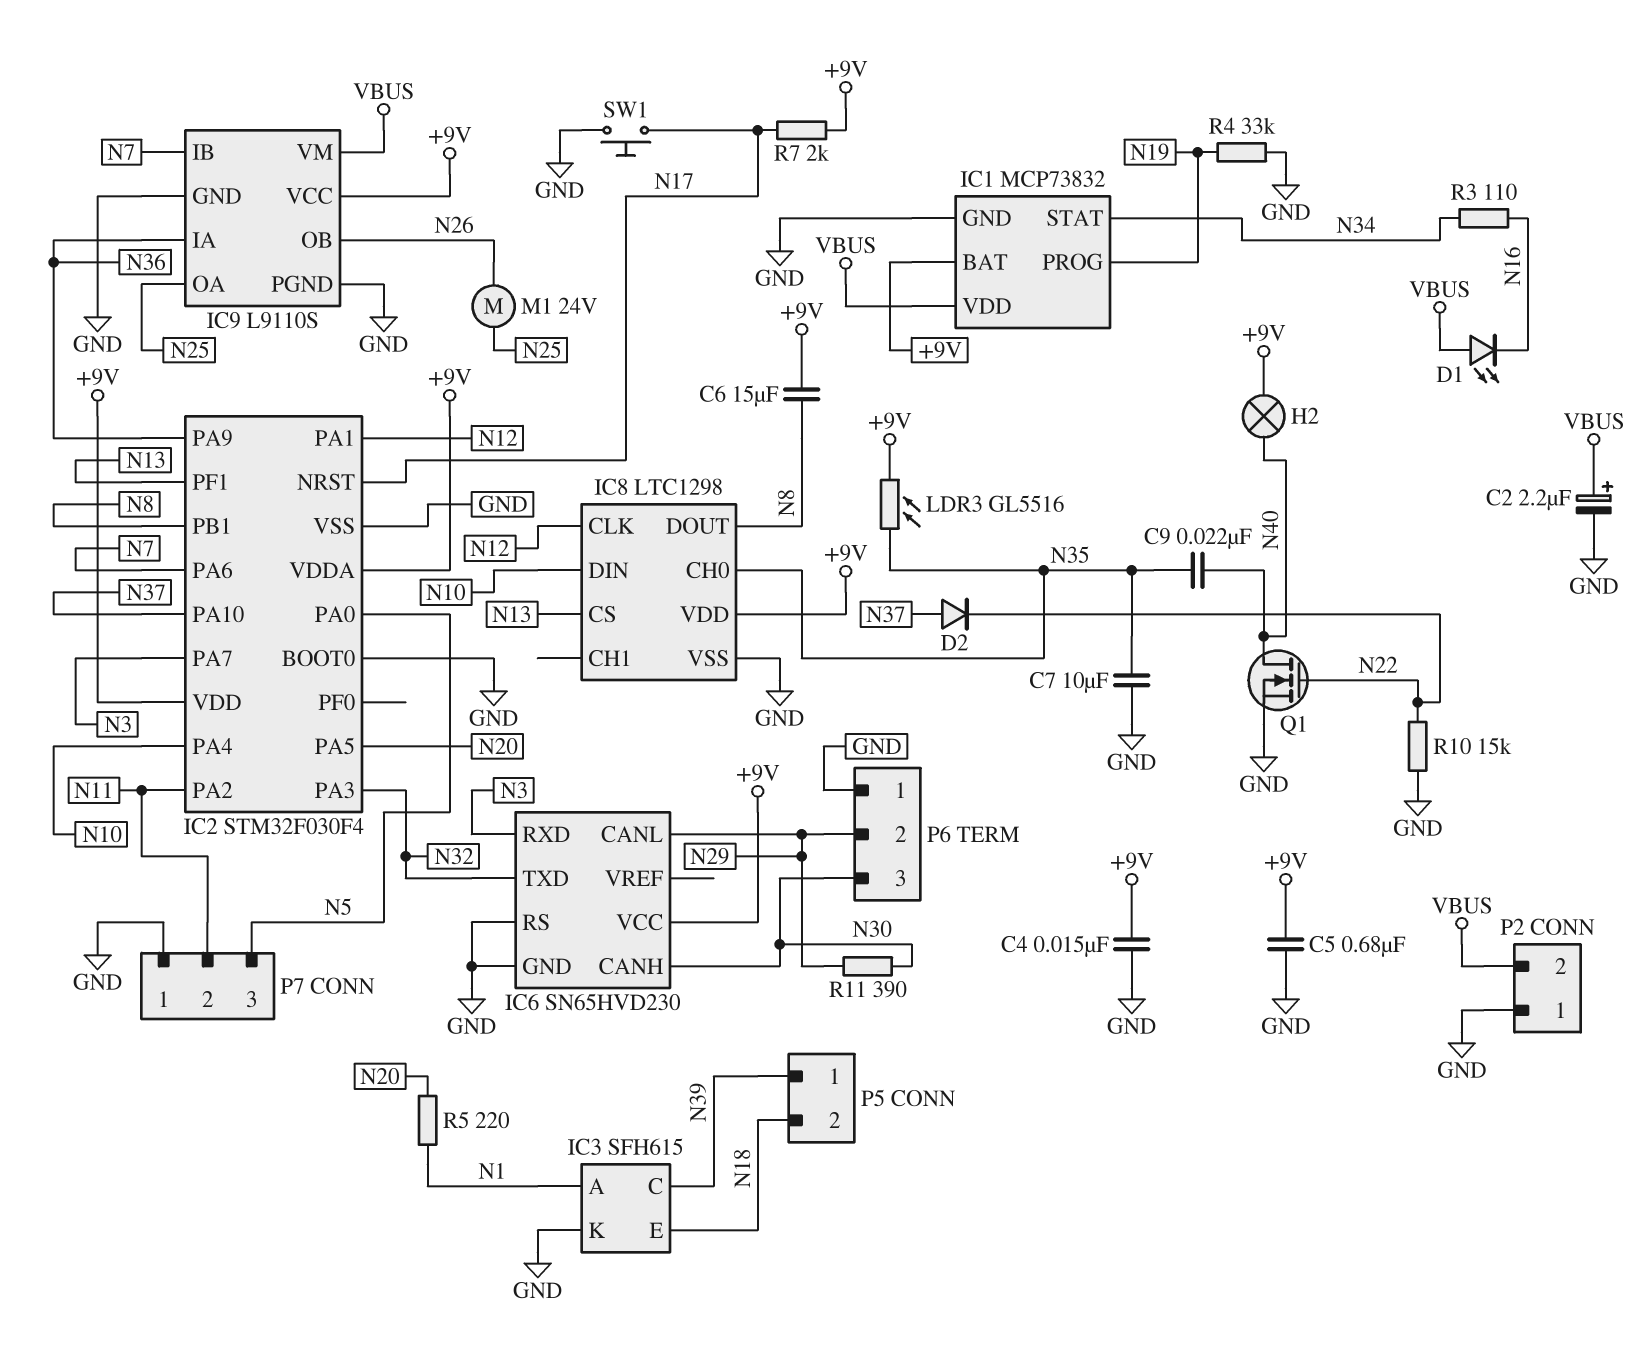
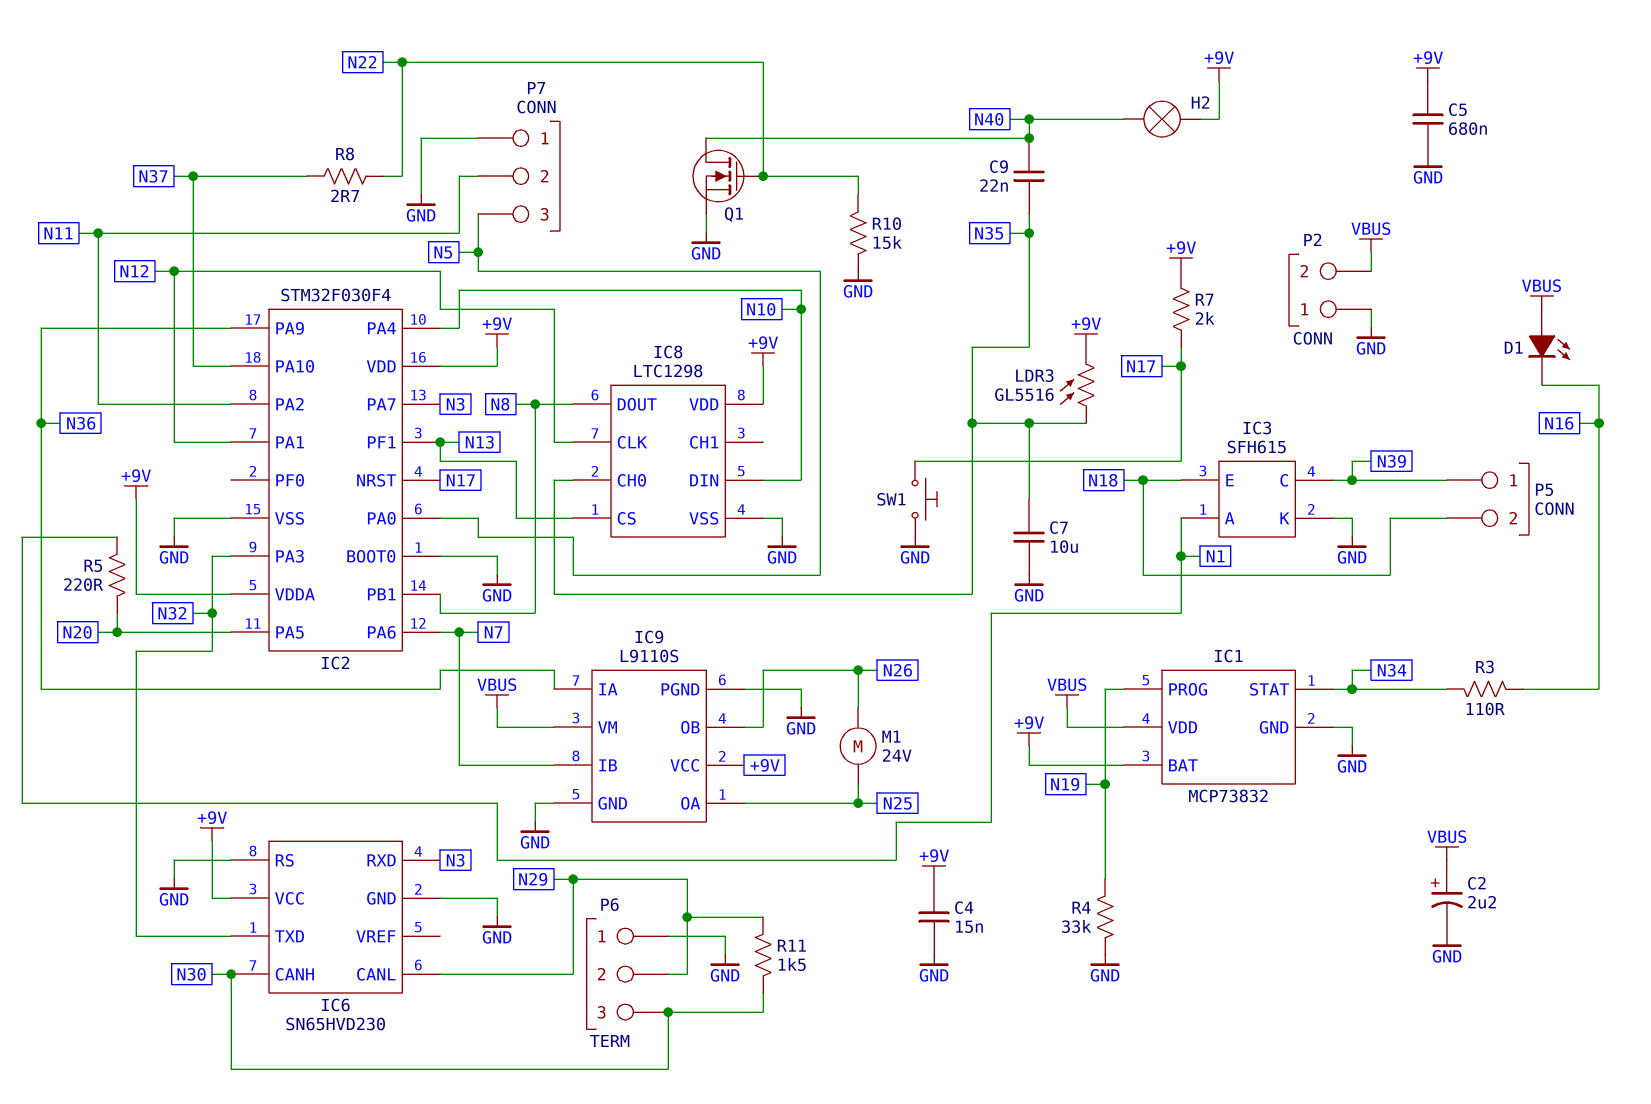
C6: 15uF (+9V, N8) -> none
D2: diode (A N37, K N22) -> none
R8: none -> 2.7 (N22, N37)
R11: 390 (N29, N30) -> 1.5k (N29, N30)

